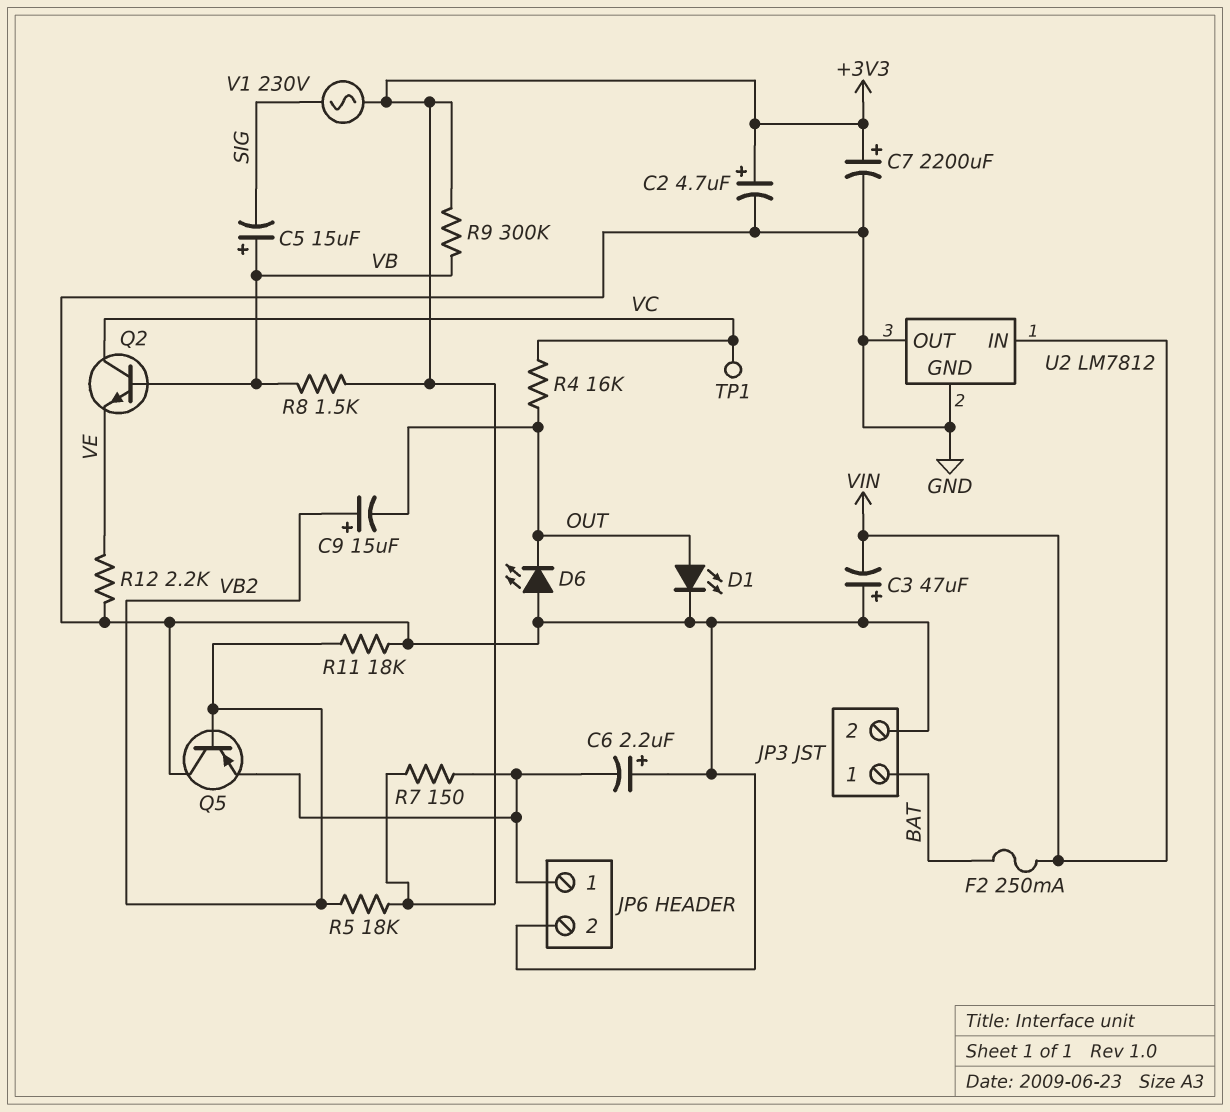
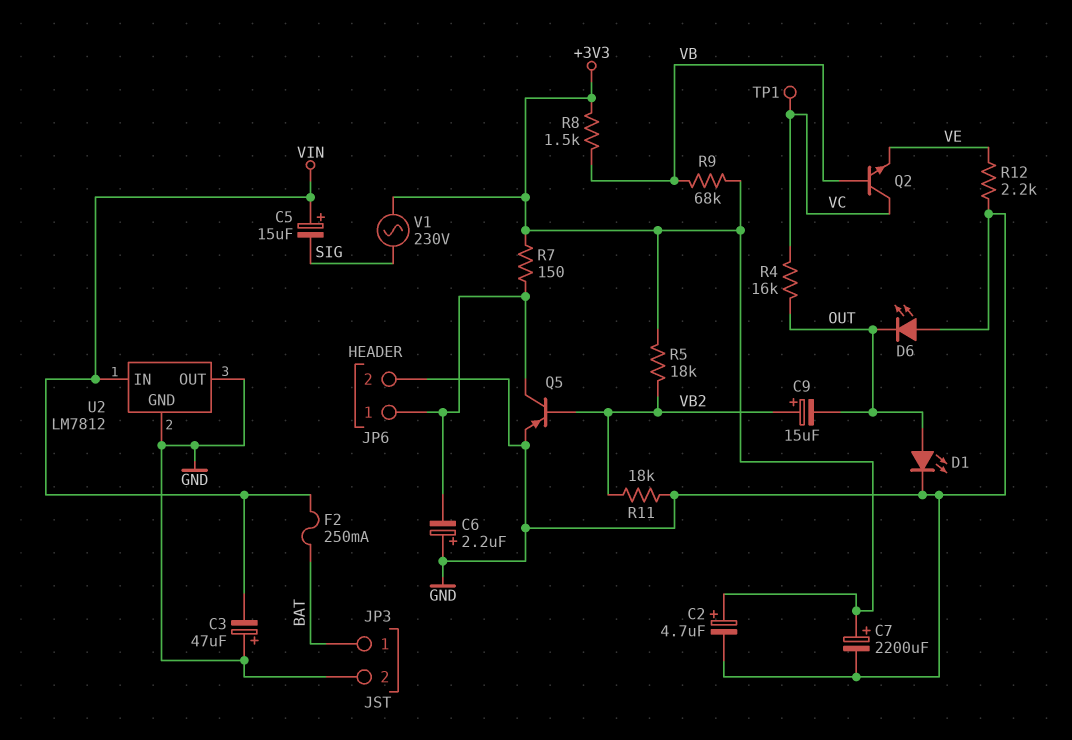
C5: 15uF (plus VB, minus SIG) -> 15uF (plus VIN, minus SIG)
Q5: PNP (B VB2, C GND, E JP6/1) -> PNP (B VB2, C JP6/1, E GND)
R9: 300k (+3V3, VB) -> 68k (+3V3, VB)

